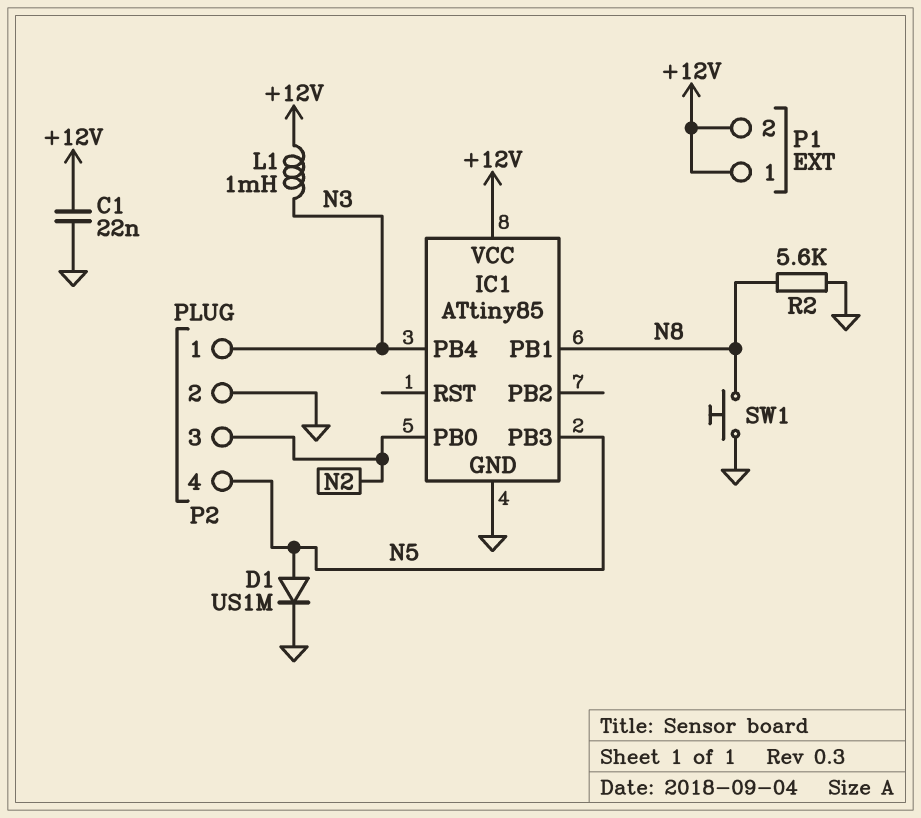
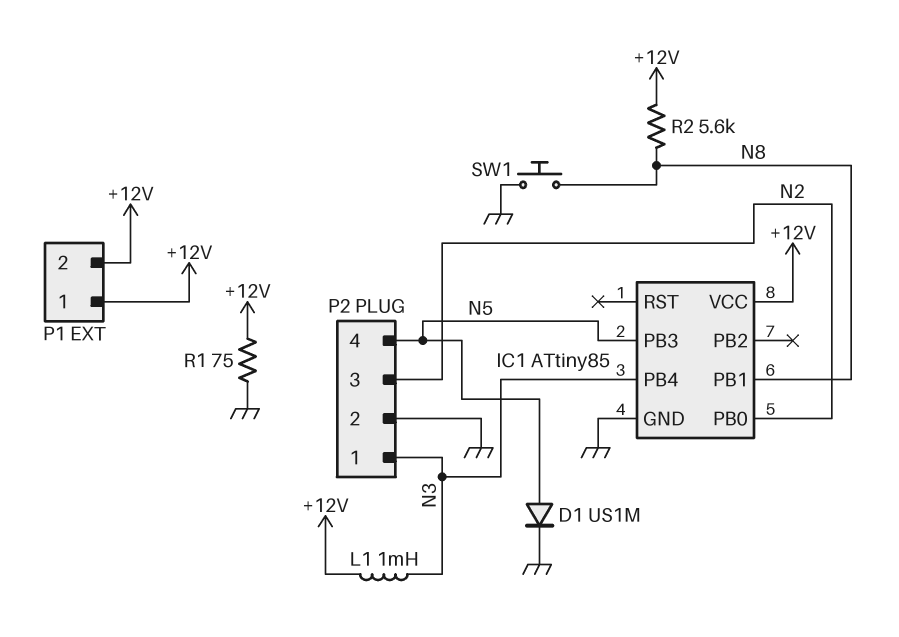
C1: 22nF (+12V, GND) -> none
R1: none -> 75 (+12V, GND)
R2: 5.6k (GND, N8) -> 5.6k (+12V, N8)

